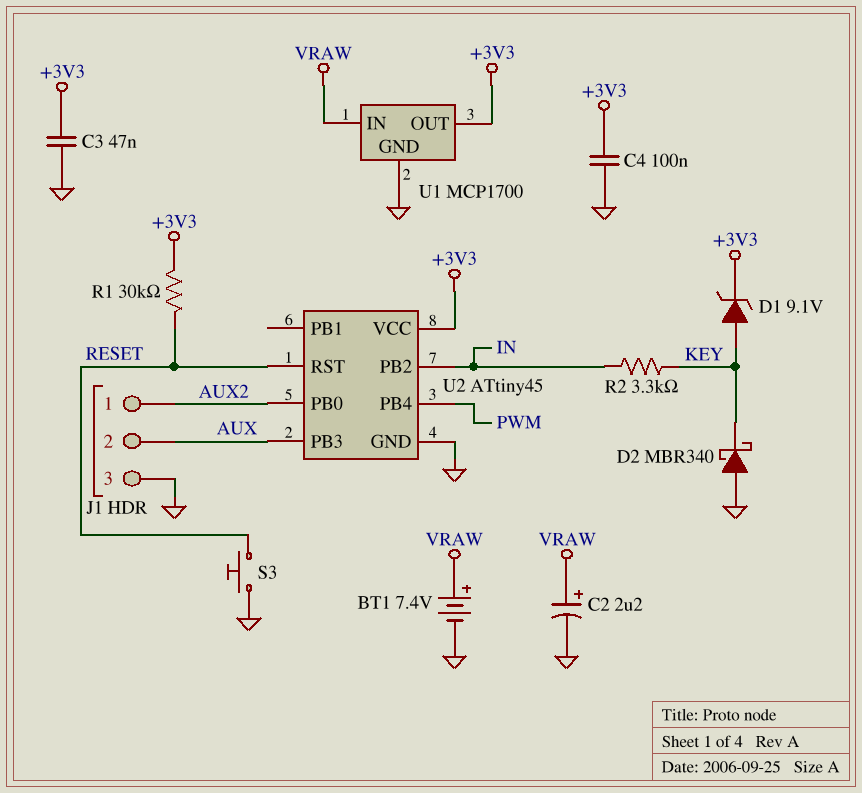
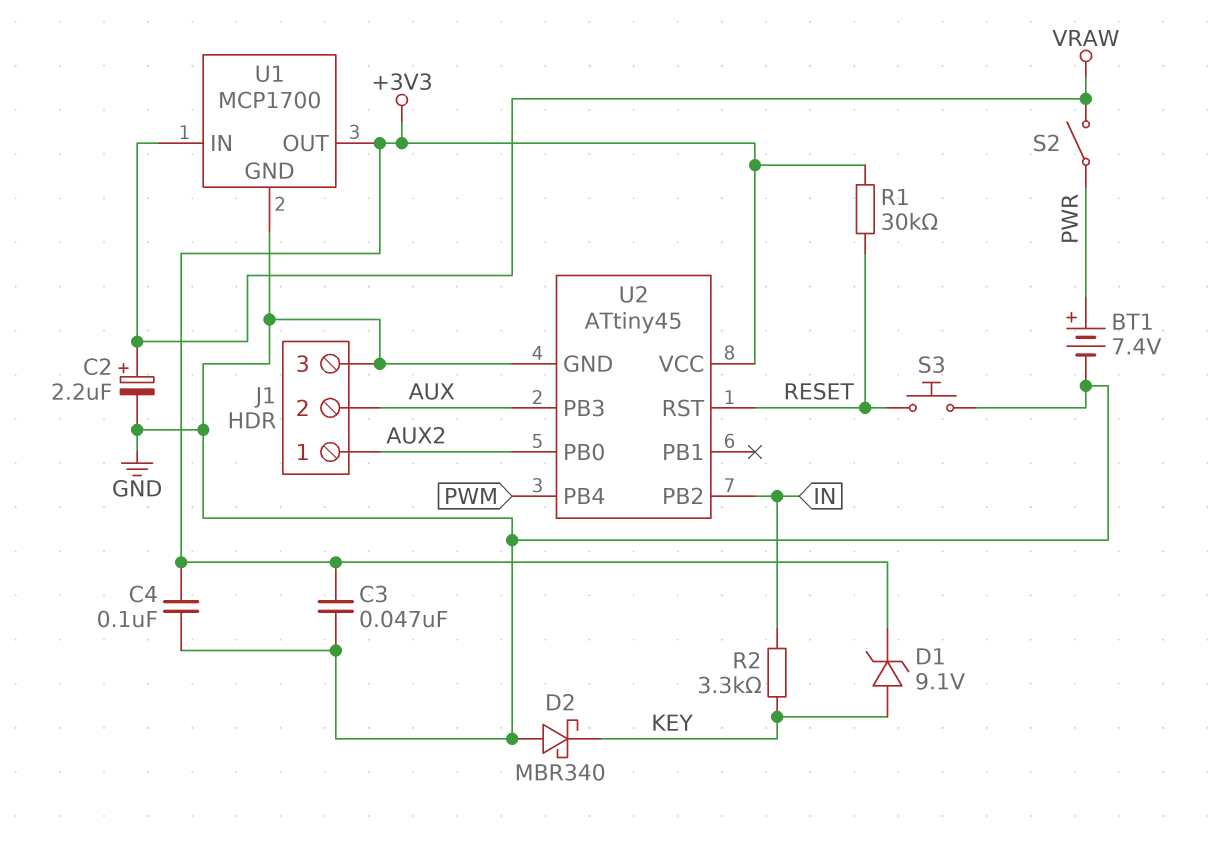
BT1: 7.4V (plus VRAW, minus GND) -> 7.4V (plus PWR, minus GND)
S2: none -> switch (PWR, VRAW)

